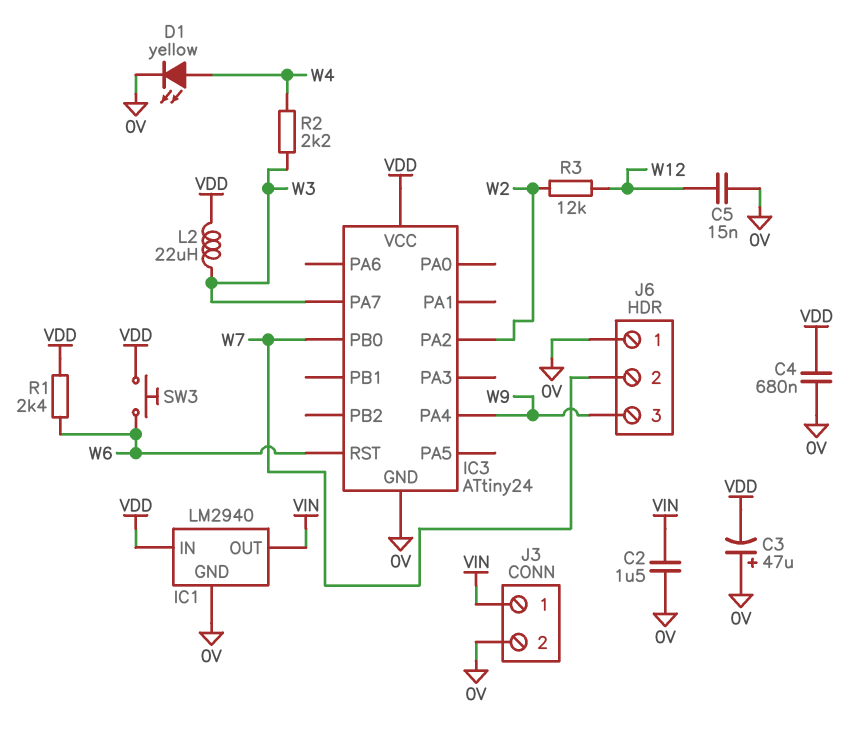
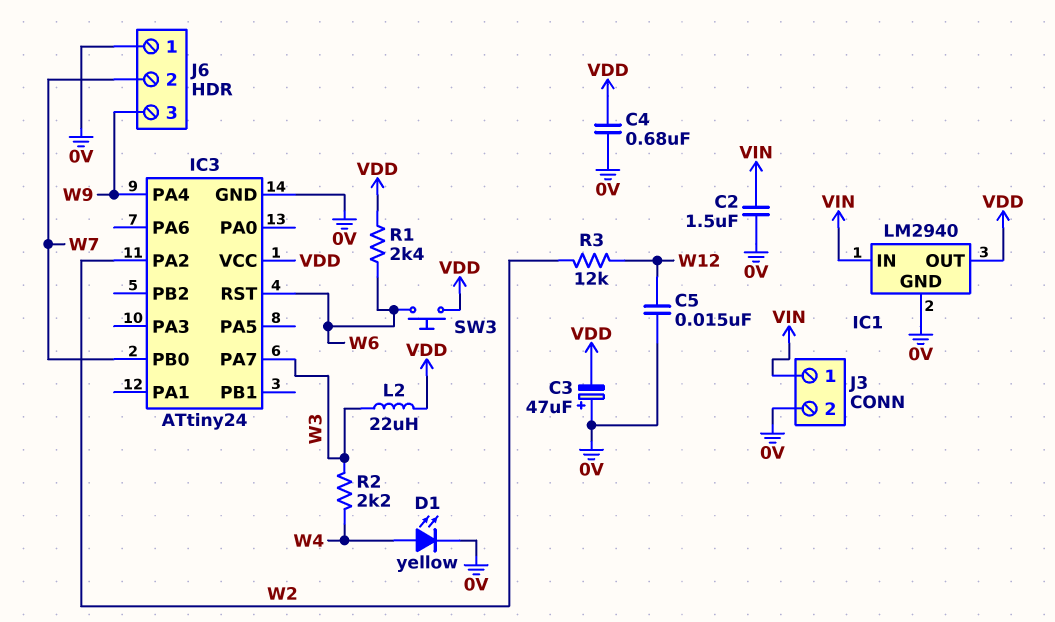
IC1 pin IN: VDD -> VIN
IC1 pin OUT: VIN -> VDD

